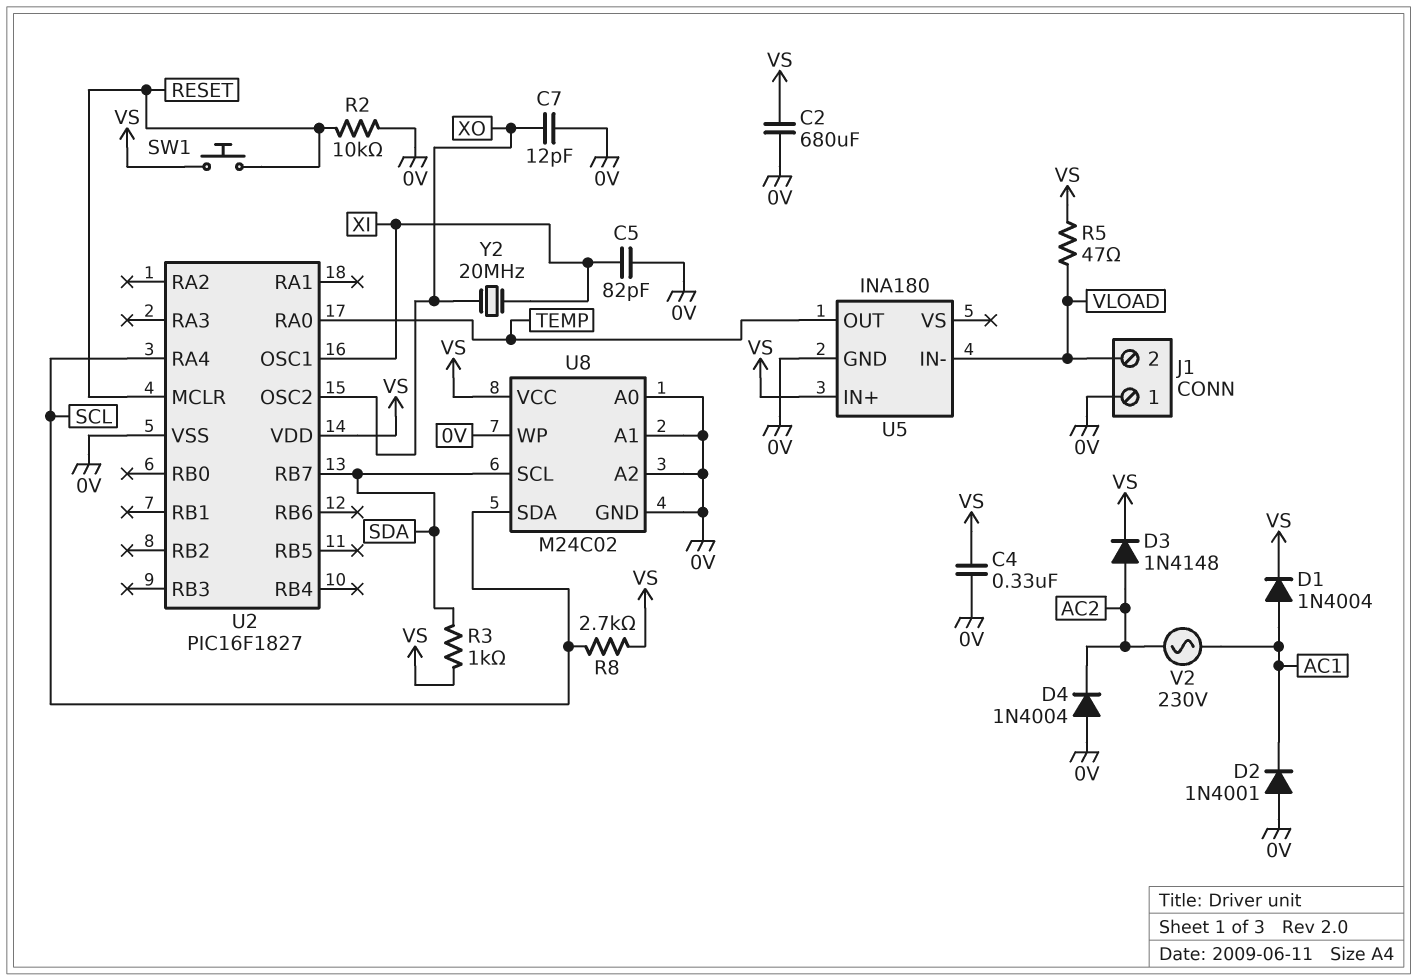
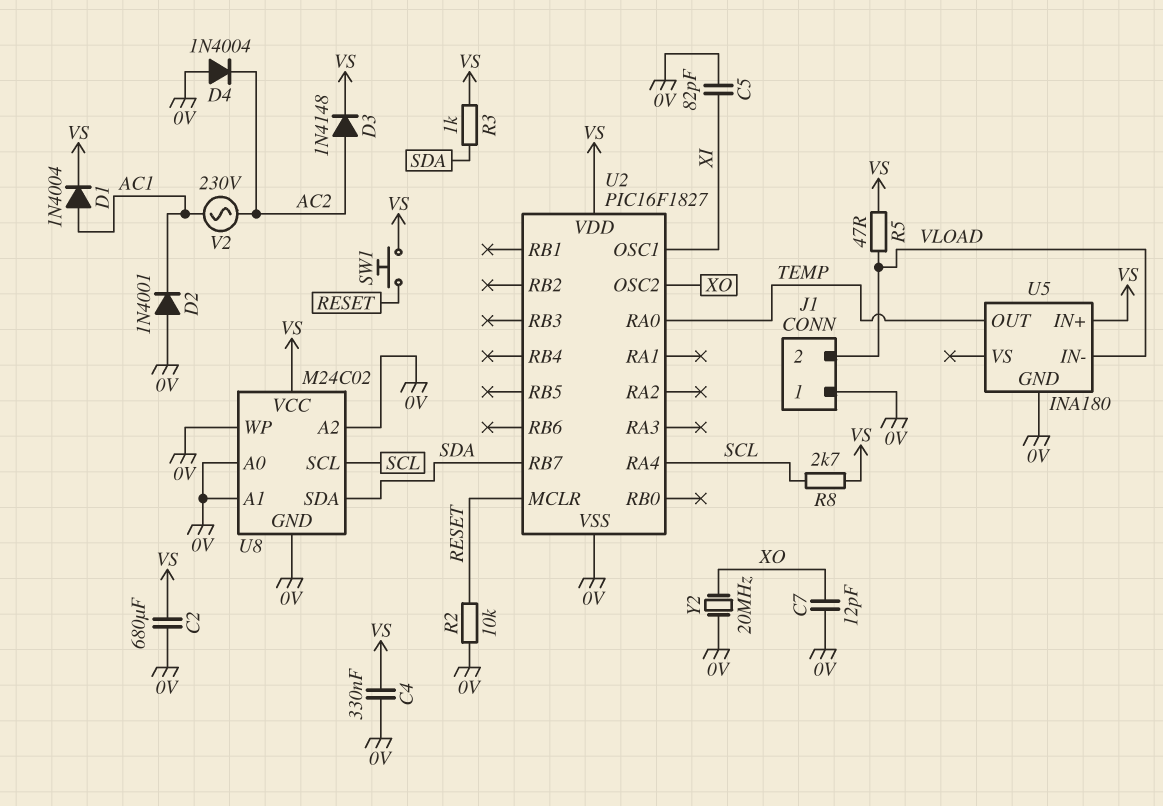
U8 pin SCL: SDA -> SCL
U8 pin SDA: SCL -> SDA
Y2: 20MHz (XI, XO) -> 20MHz (0V, XO)

